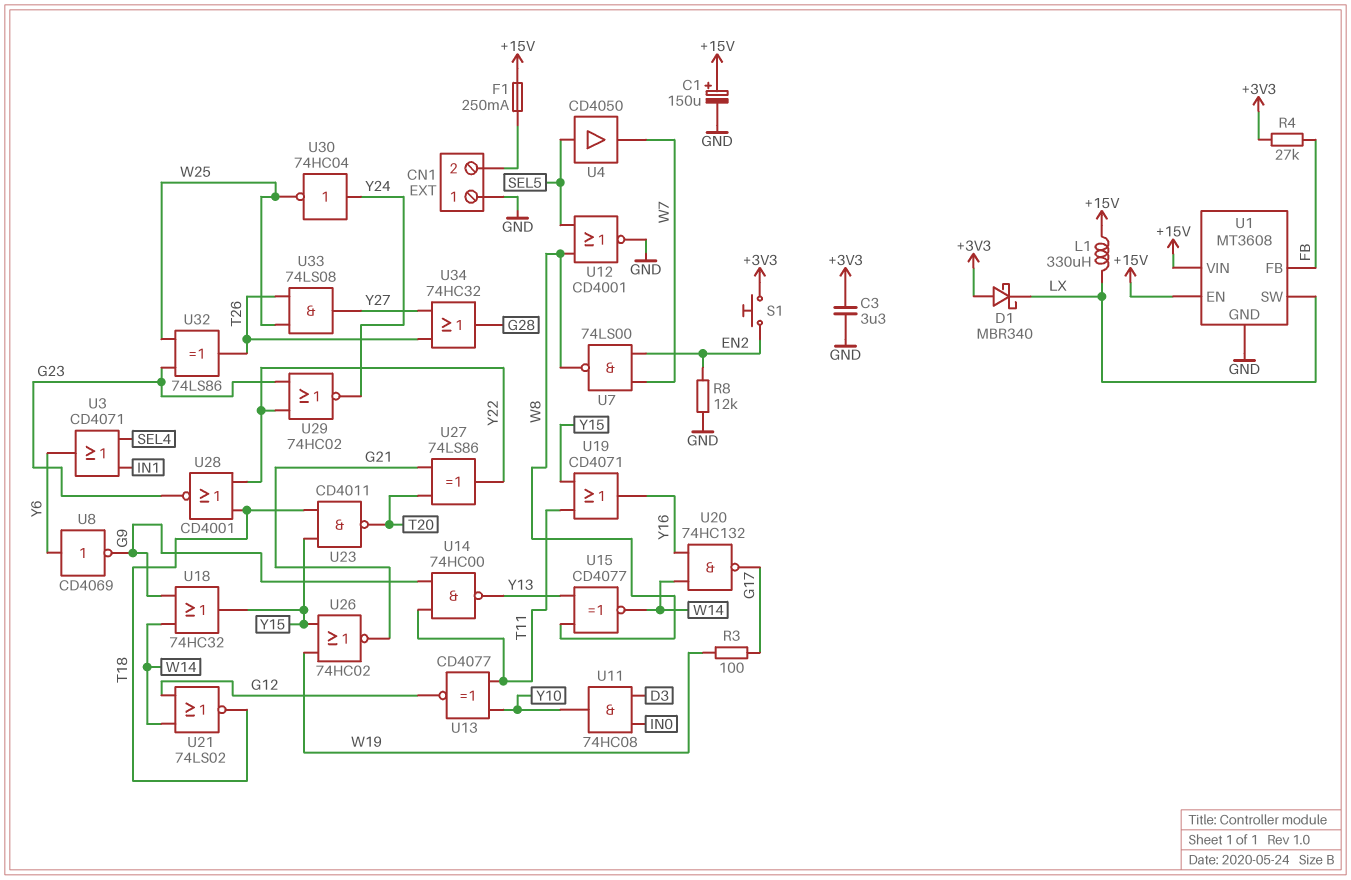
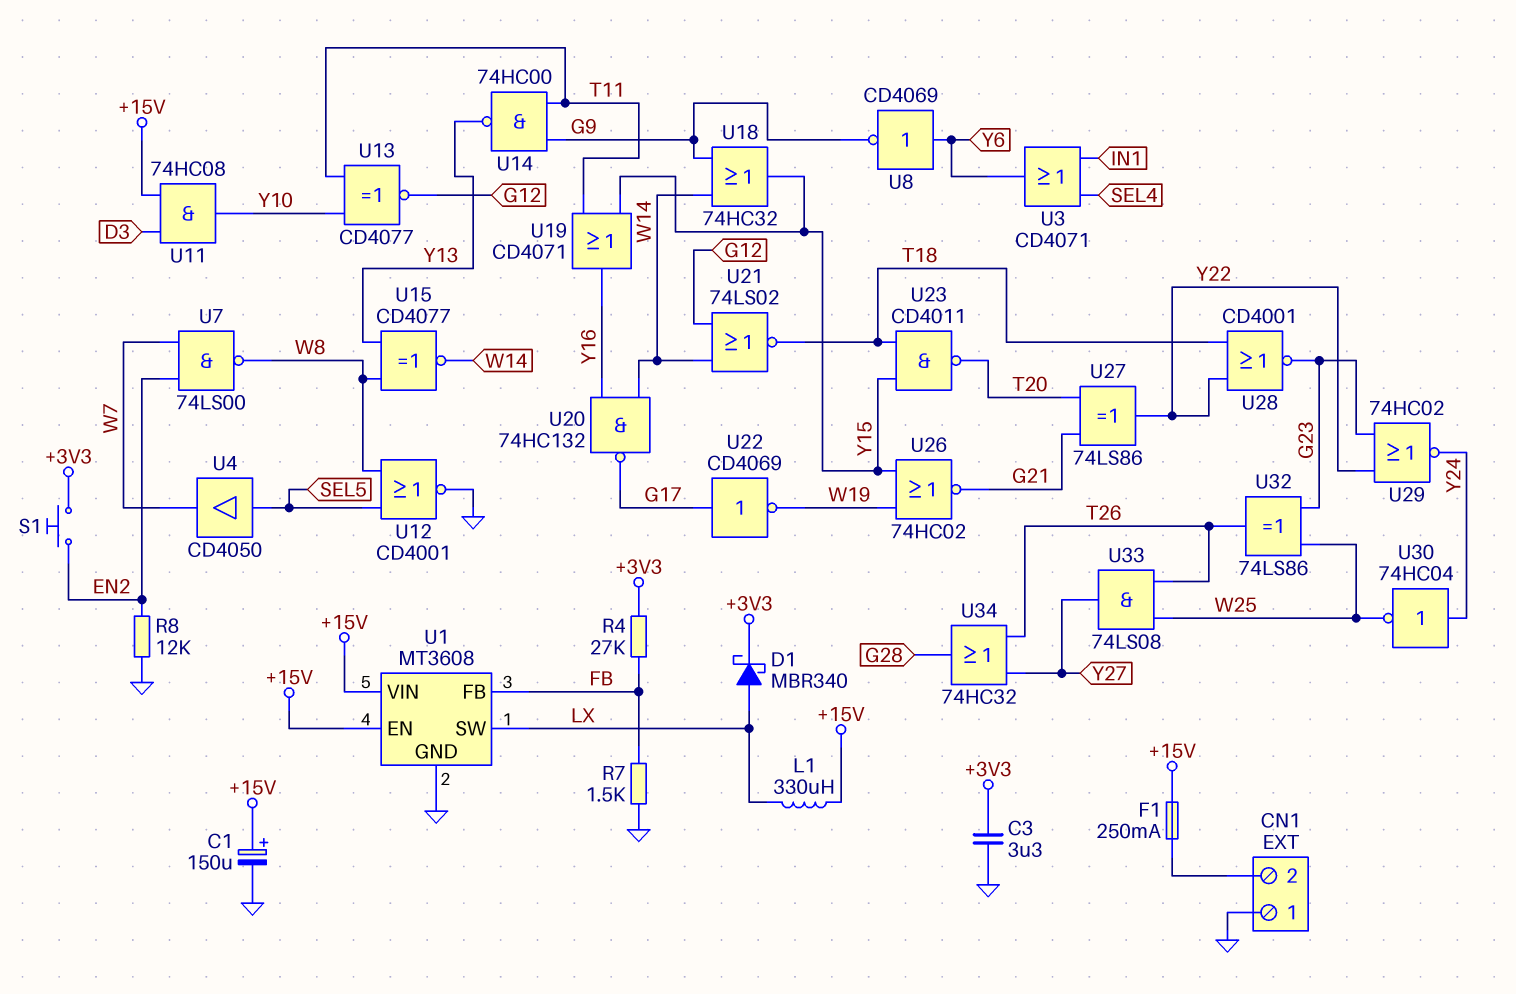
D1: schottky MBR340 (A +3V3, K LX) -> schottky MBR340 (A LX, K +3V3)
R3: 100 (G17, W19) -> none
R7: none -> 1.5k (FB, GND)
U11: AND 74HC08 (in D3, in IN0, out Y10) -> AND 74HC08 (in +15V, in D3, out Y10)
U22: none -> NOT CD4069 (in G17, out W19)

